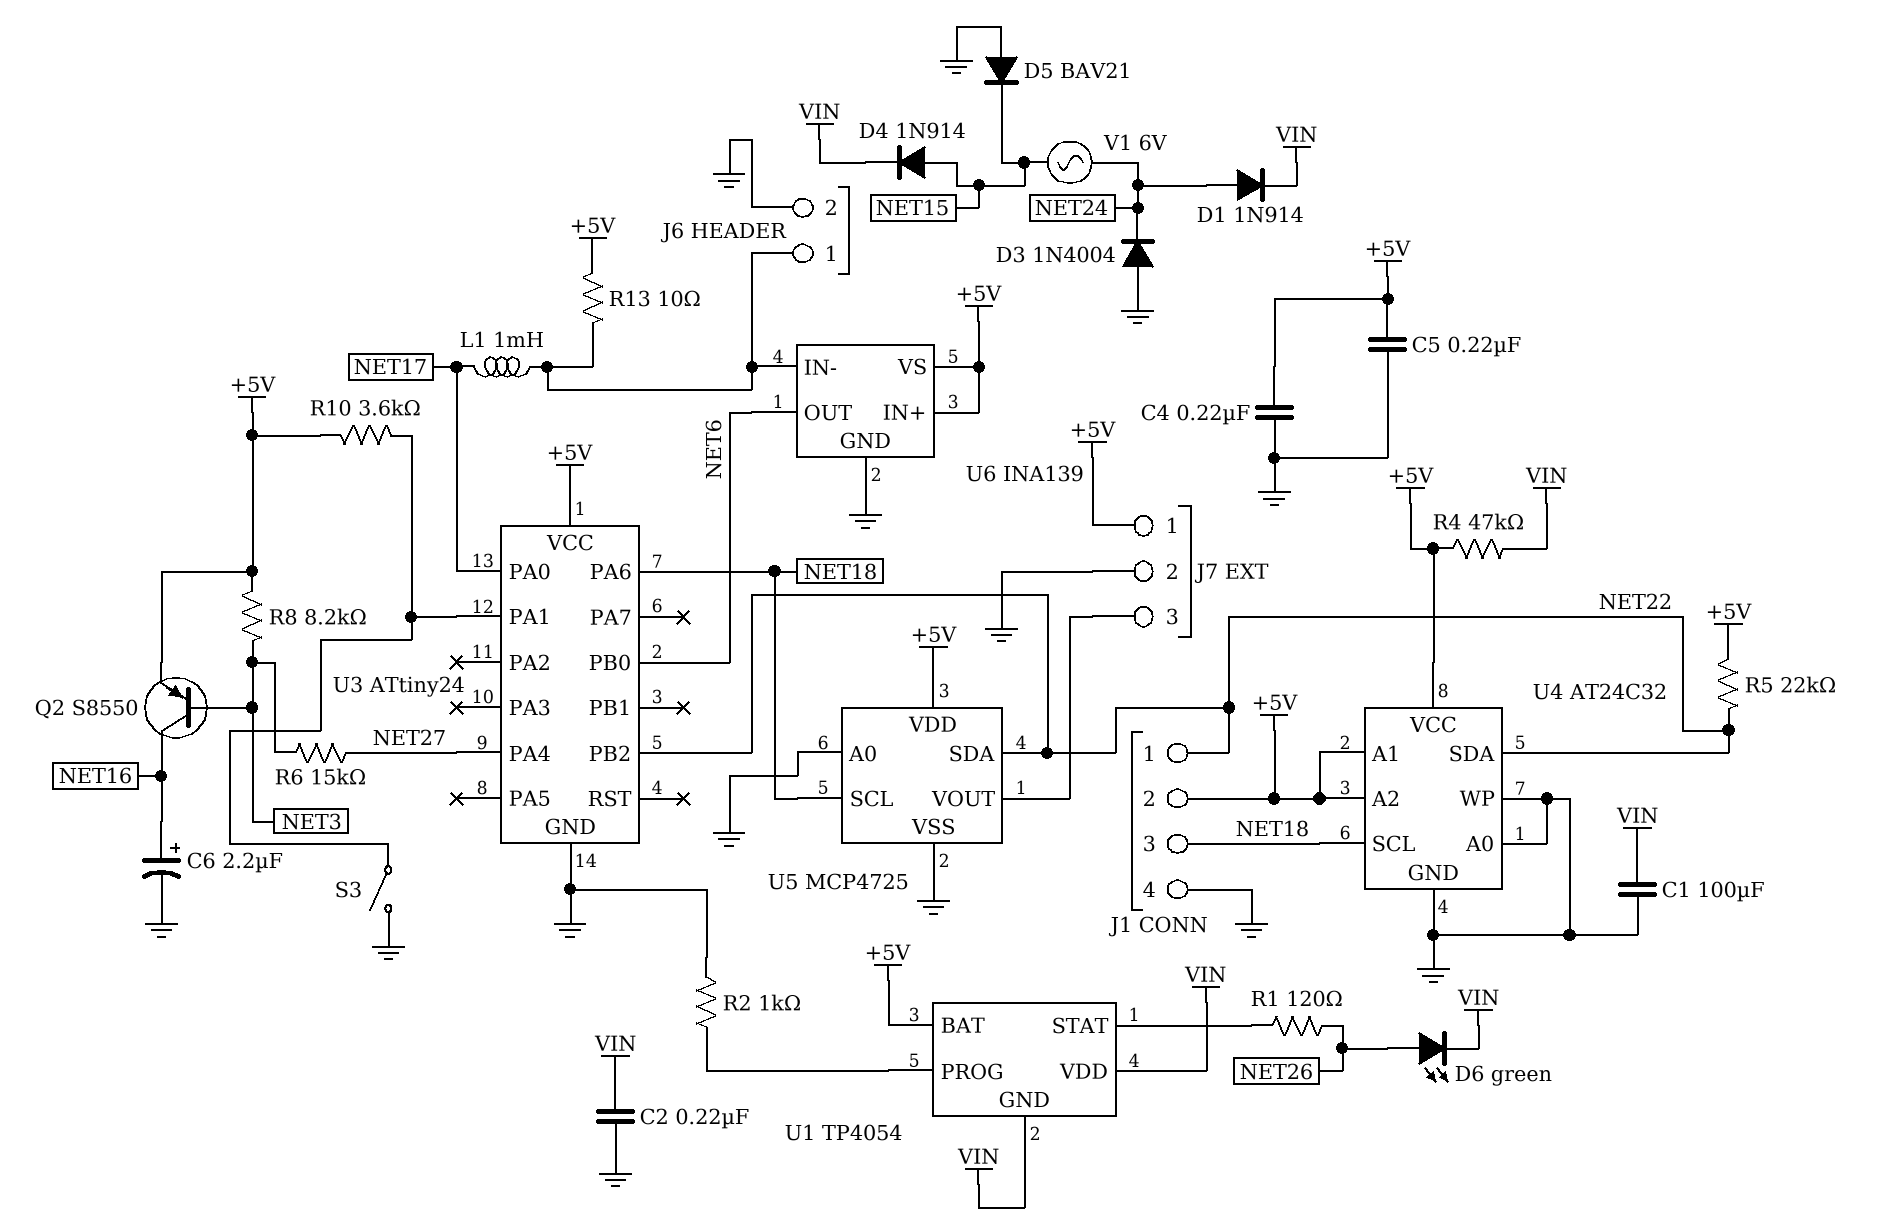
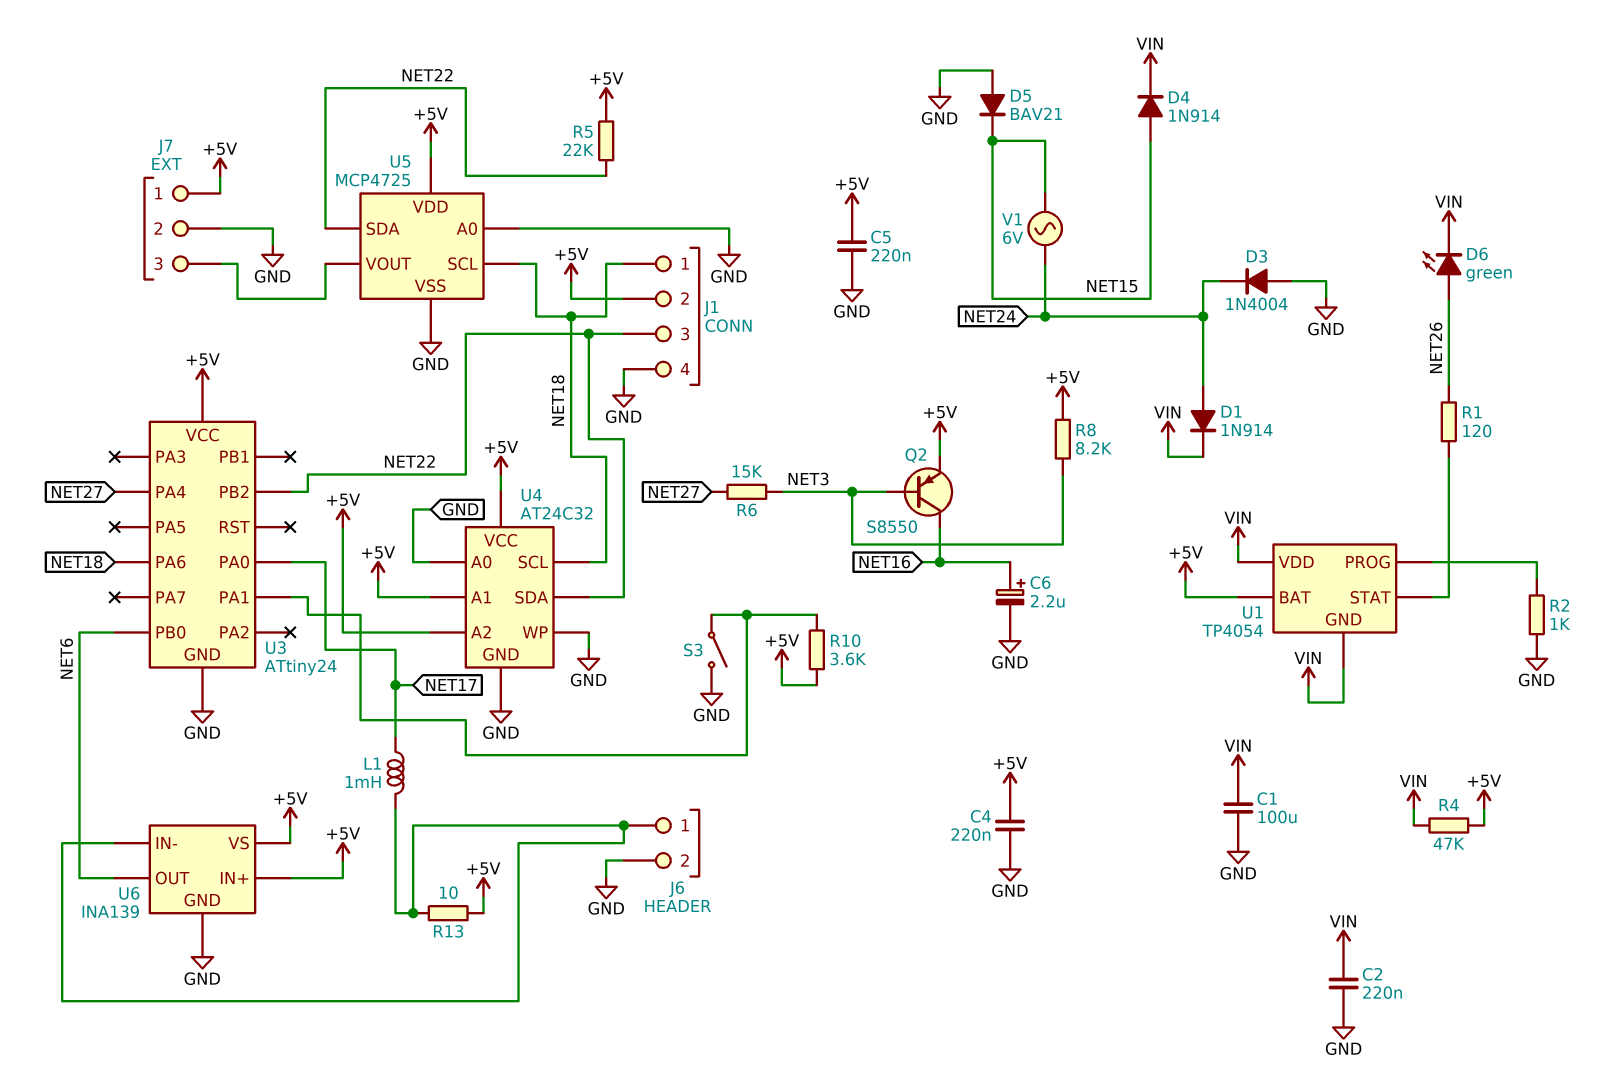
J1 pin 1: NET22 -> NET18
J1 pin 3: NET18 -> NET22

